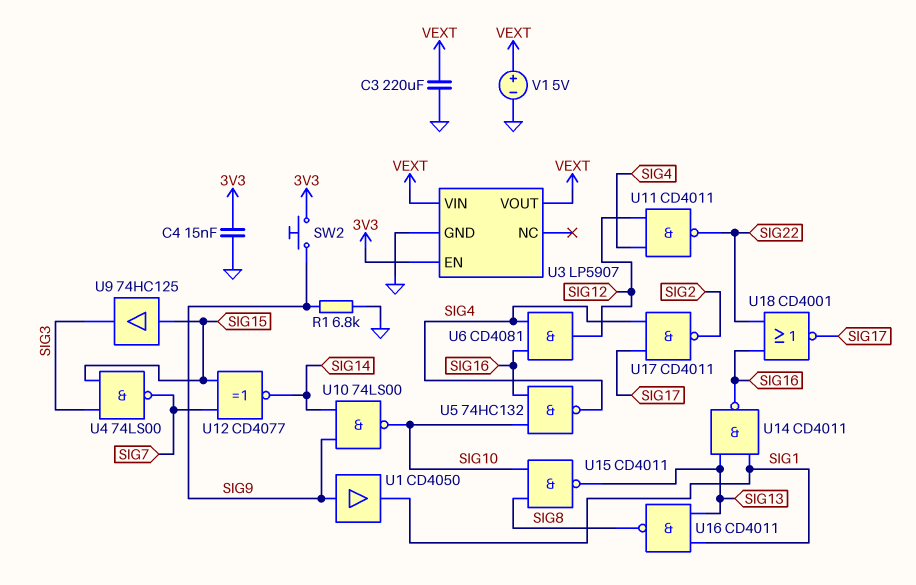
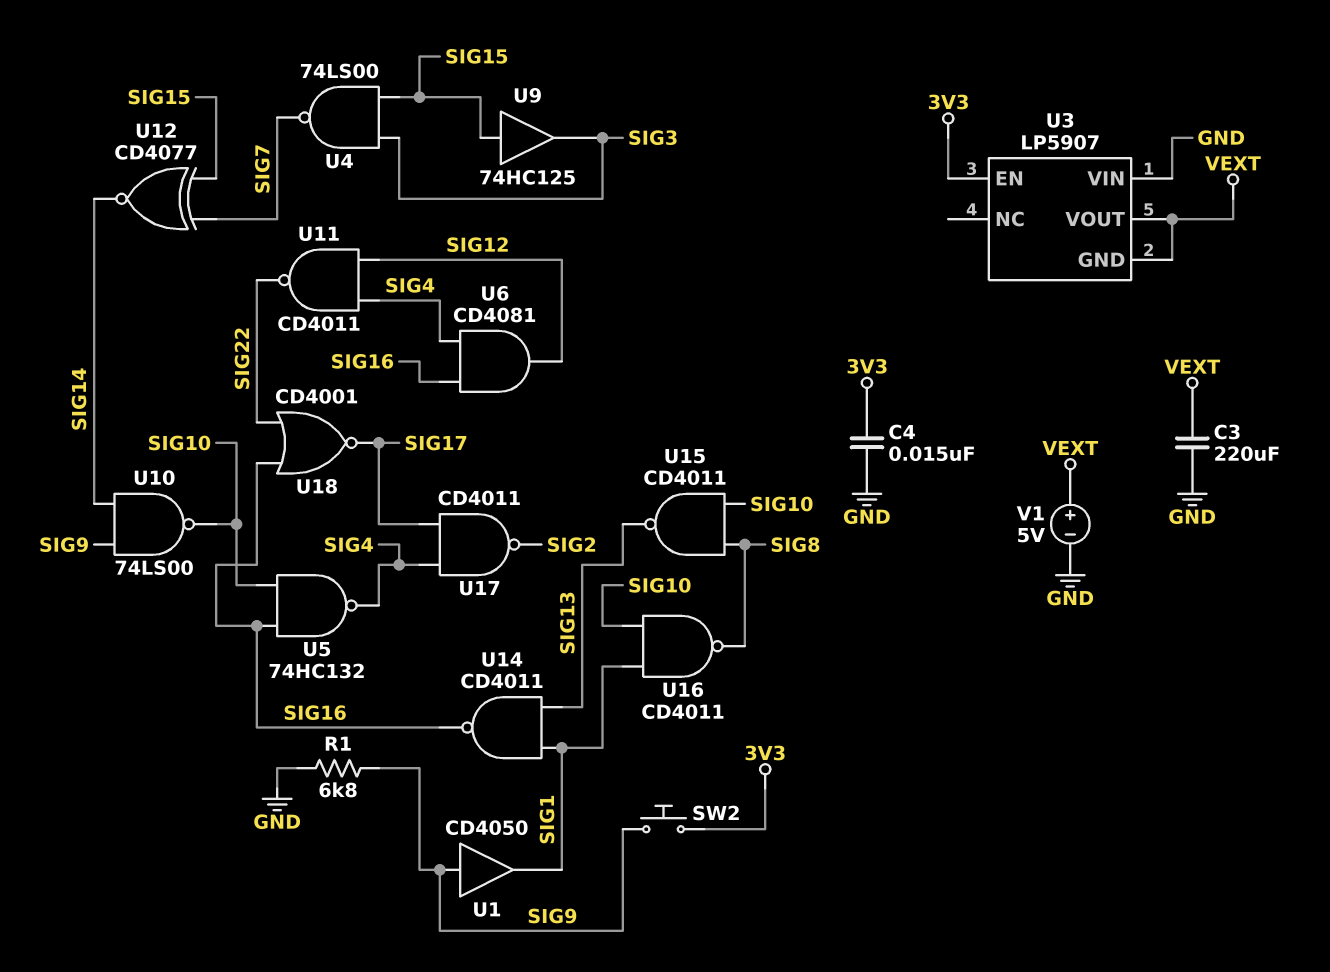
U3 pin GND: GND -> VEXT
U3 pin VIN: VEXT -> GND
U16: NAND CD4011 (in SIG1, in SIG13, out SIG8) -> NAND CD4011 (in SIG1, in SIG10, out SIG8)

